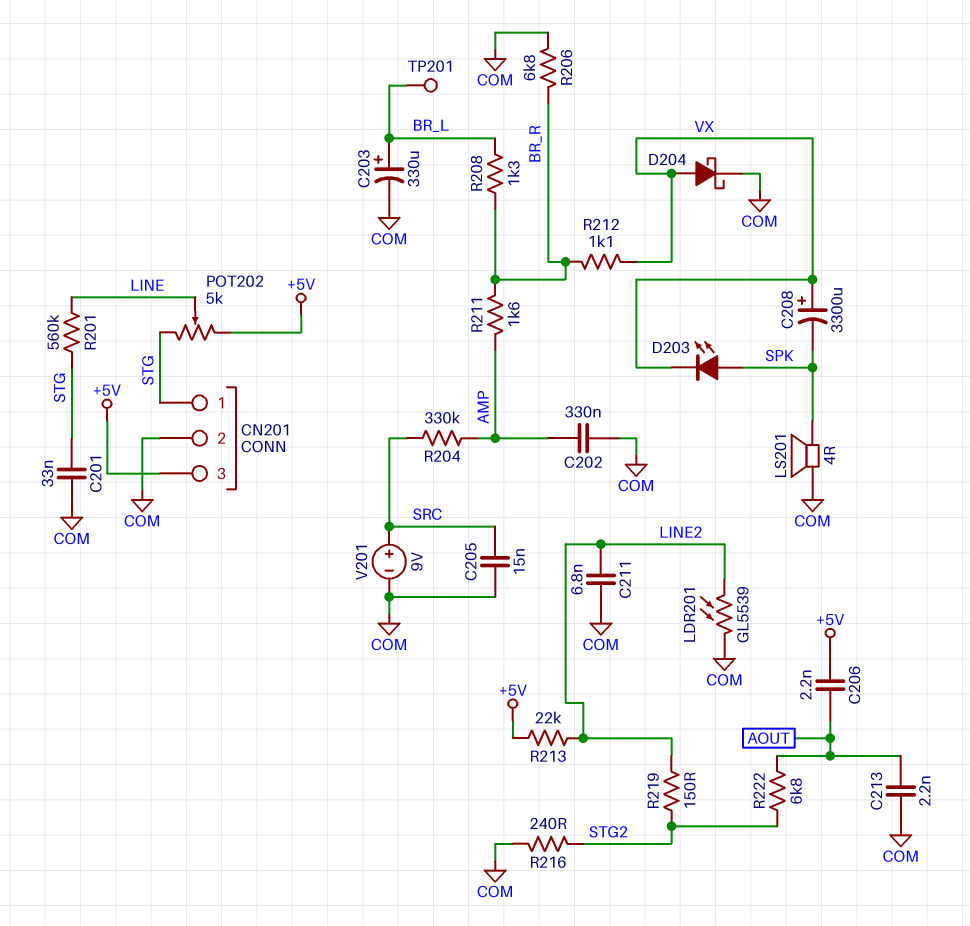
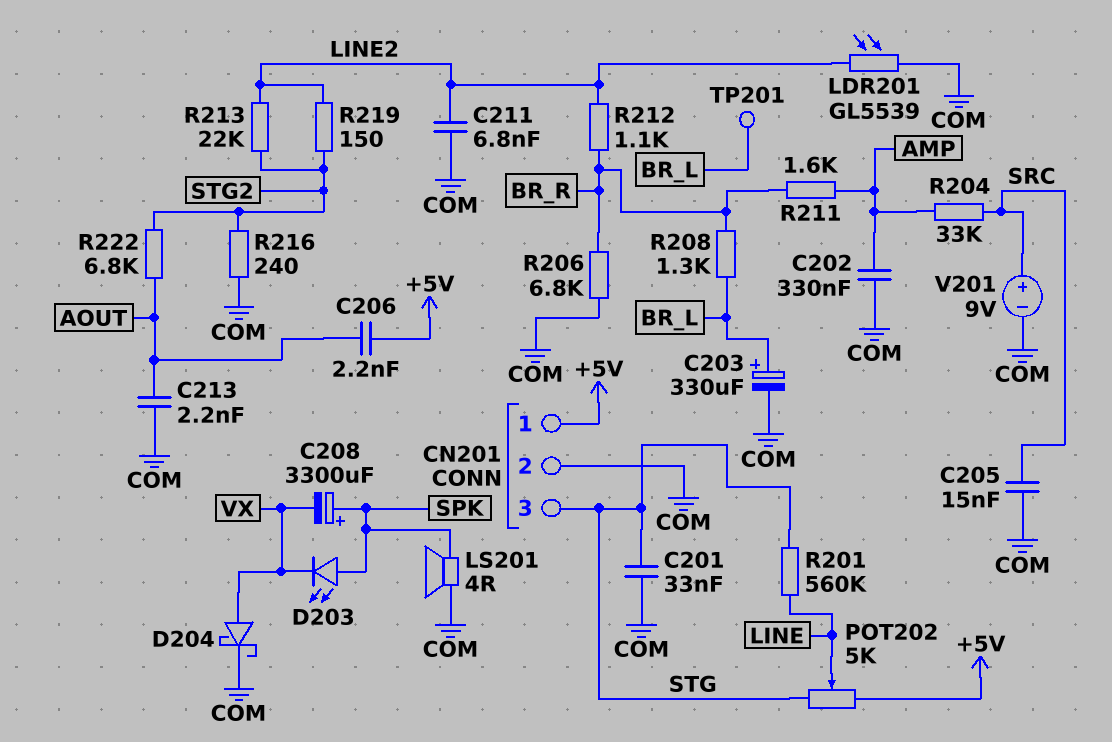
C208: 3300uF (plus VX, minus SPK) -> 3300uF (plus SPK, minus VX)
CN201 pin 1: STG -> +5V
CN201 pin 3: +5V -> STG
R204: 330k (AMP, SRC) -> 33k (AMP, SRC)
R212: 1.1k (BR_R, VX) -> 1.1k (BR_R, LINE2)
R213: 22k (+5V, LINE2) -> 22k (LINE2, STG2)

